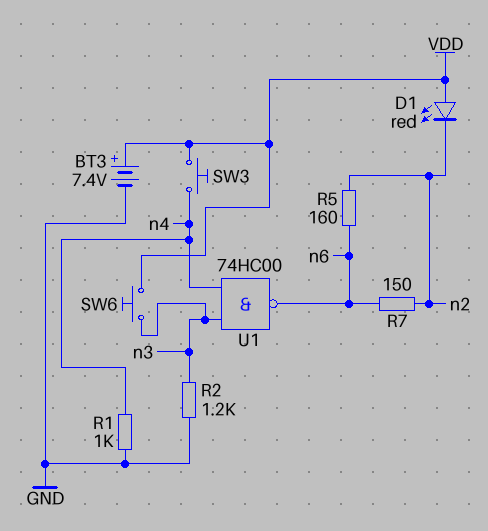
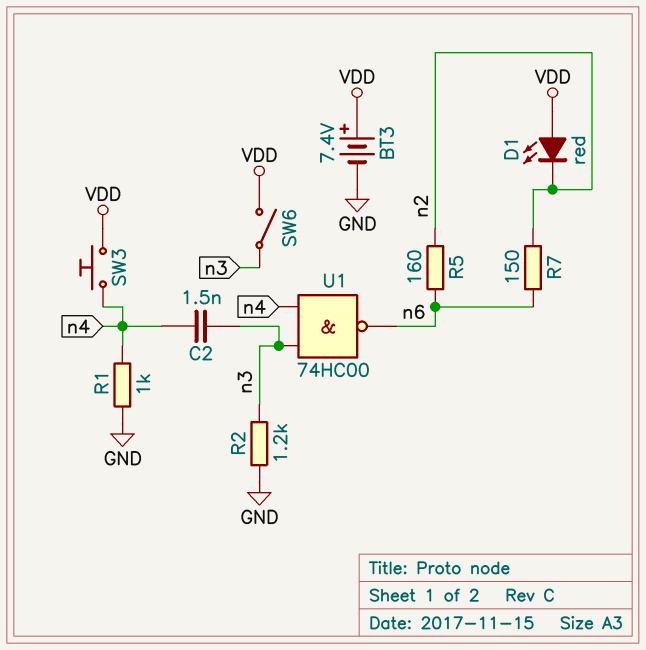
C2: none -> 1.5nF (n3, n4)
SW6: button (VDD, n3) -> switch (VDD, n3)

